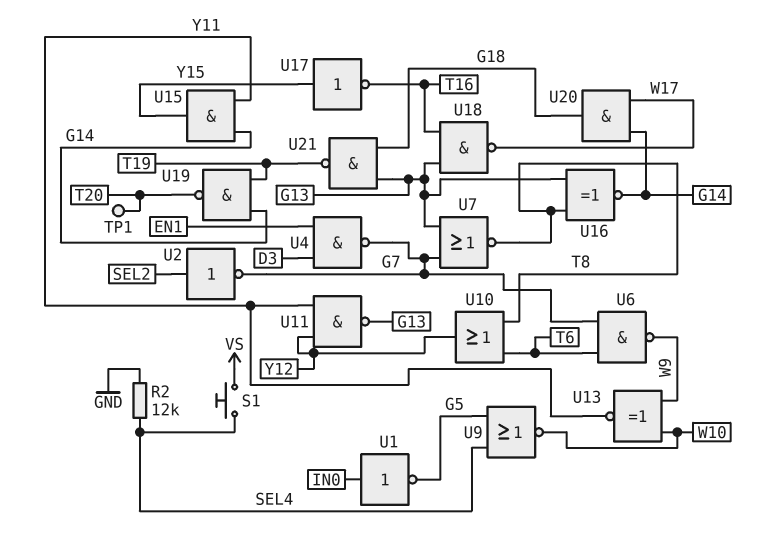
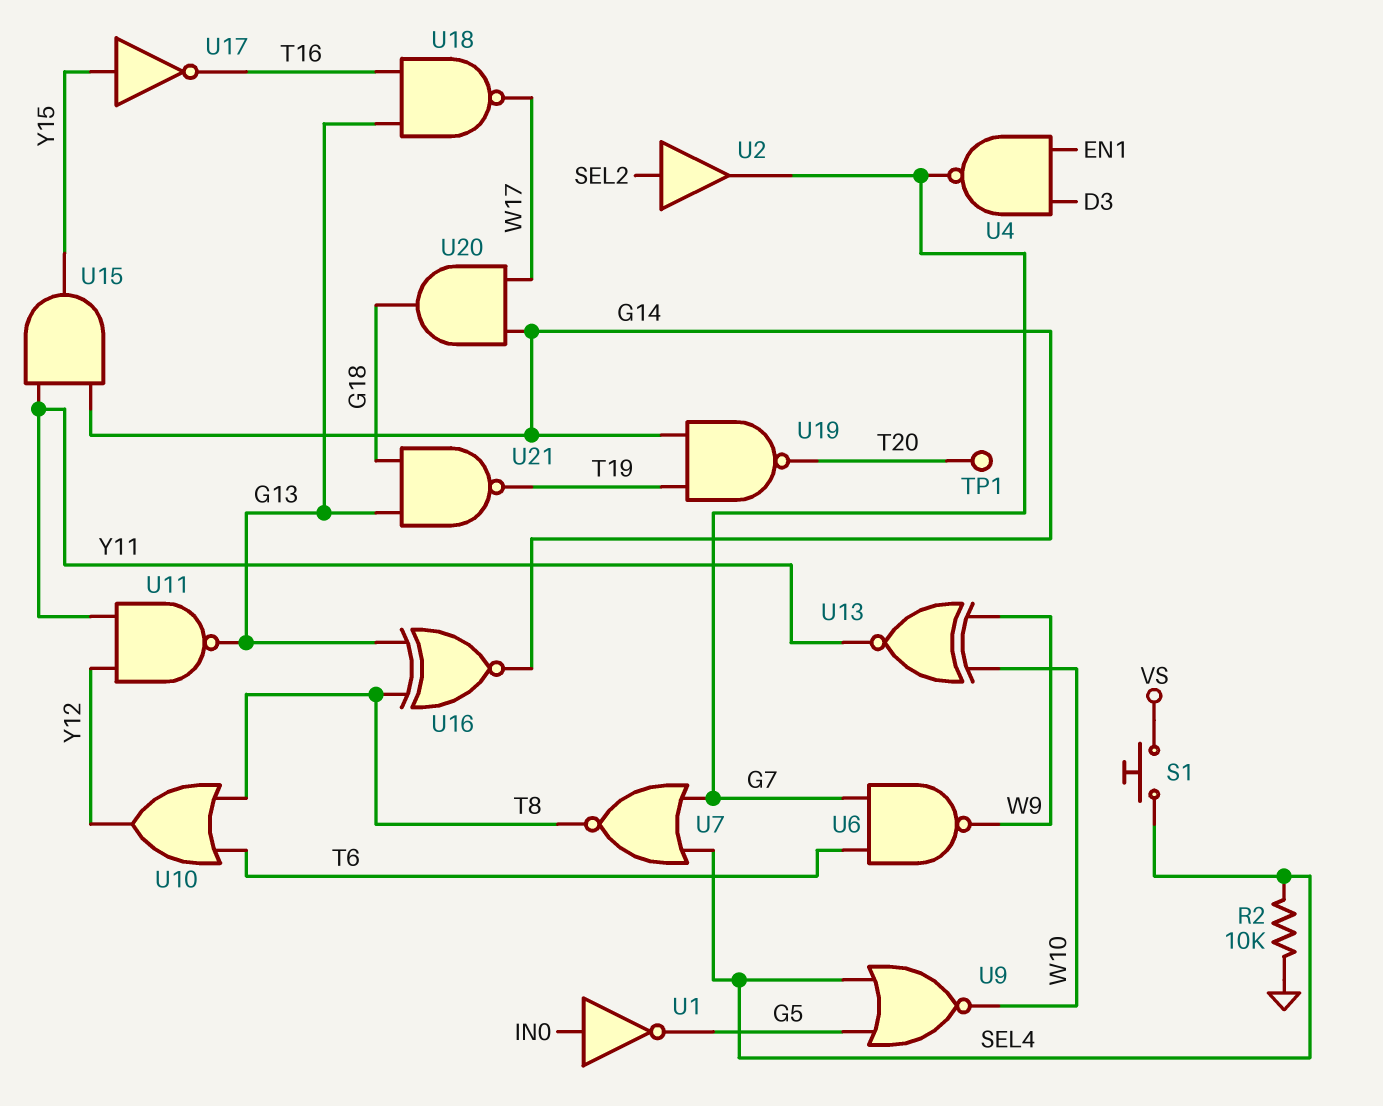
R2: 12k (GND, SEL4) -> 10k (GND, SEL4)
U2: NOT (in SEL2, out G7) -> buffer (in SEL2, out G7)
U7: NOR (in G7, in G13, out T8) -> NOR (in G7, in SEL4, out T8)

